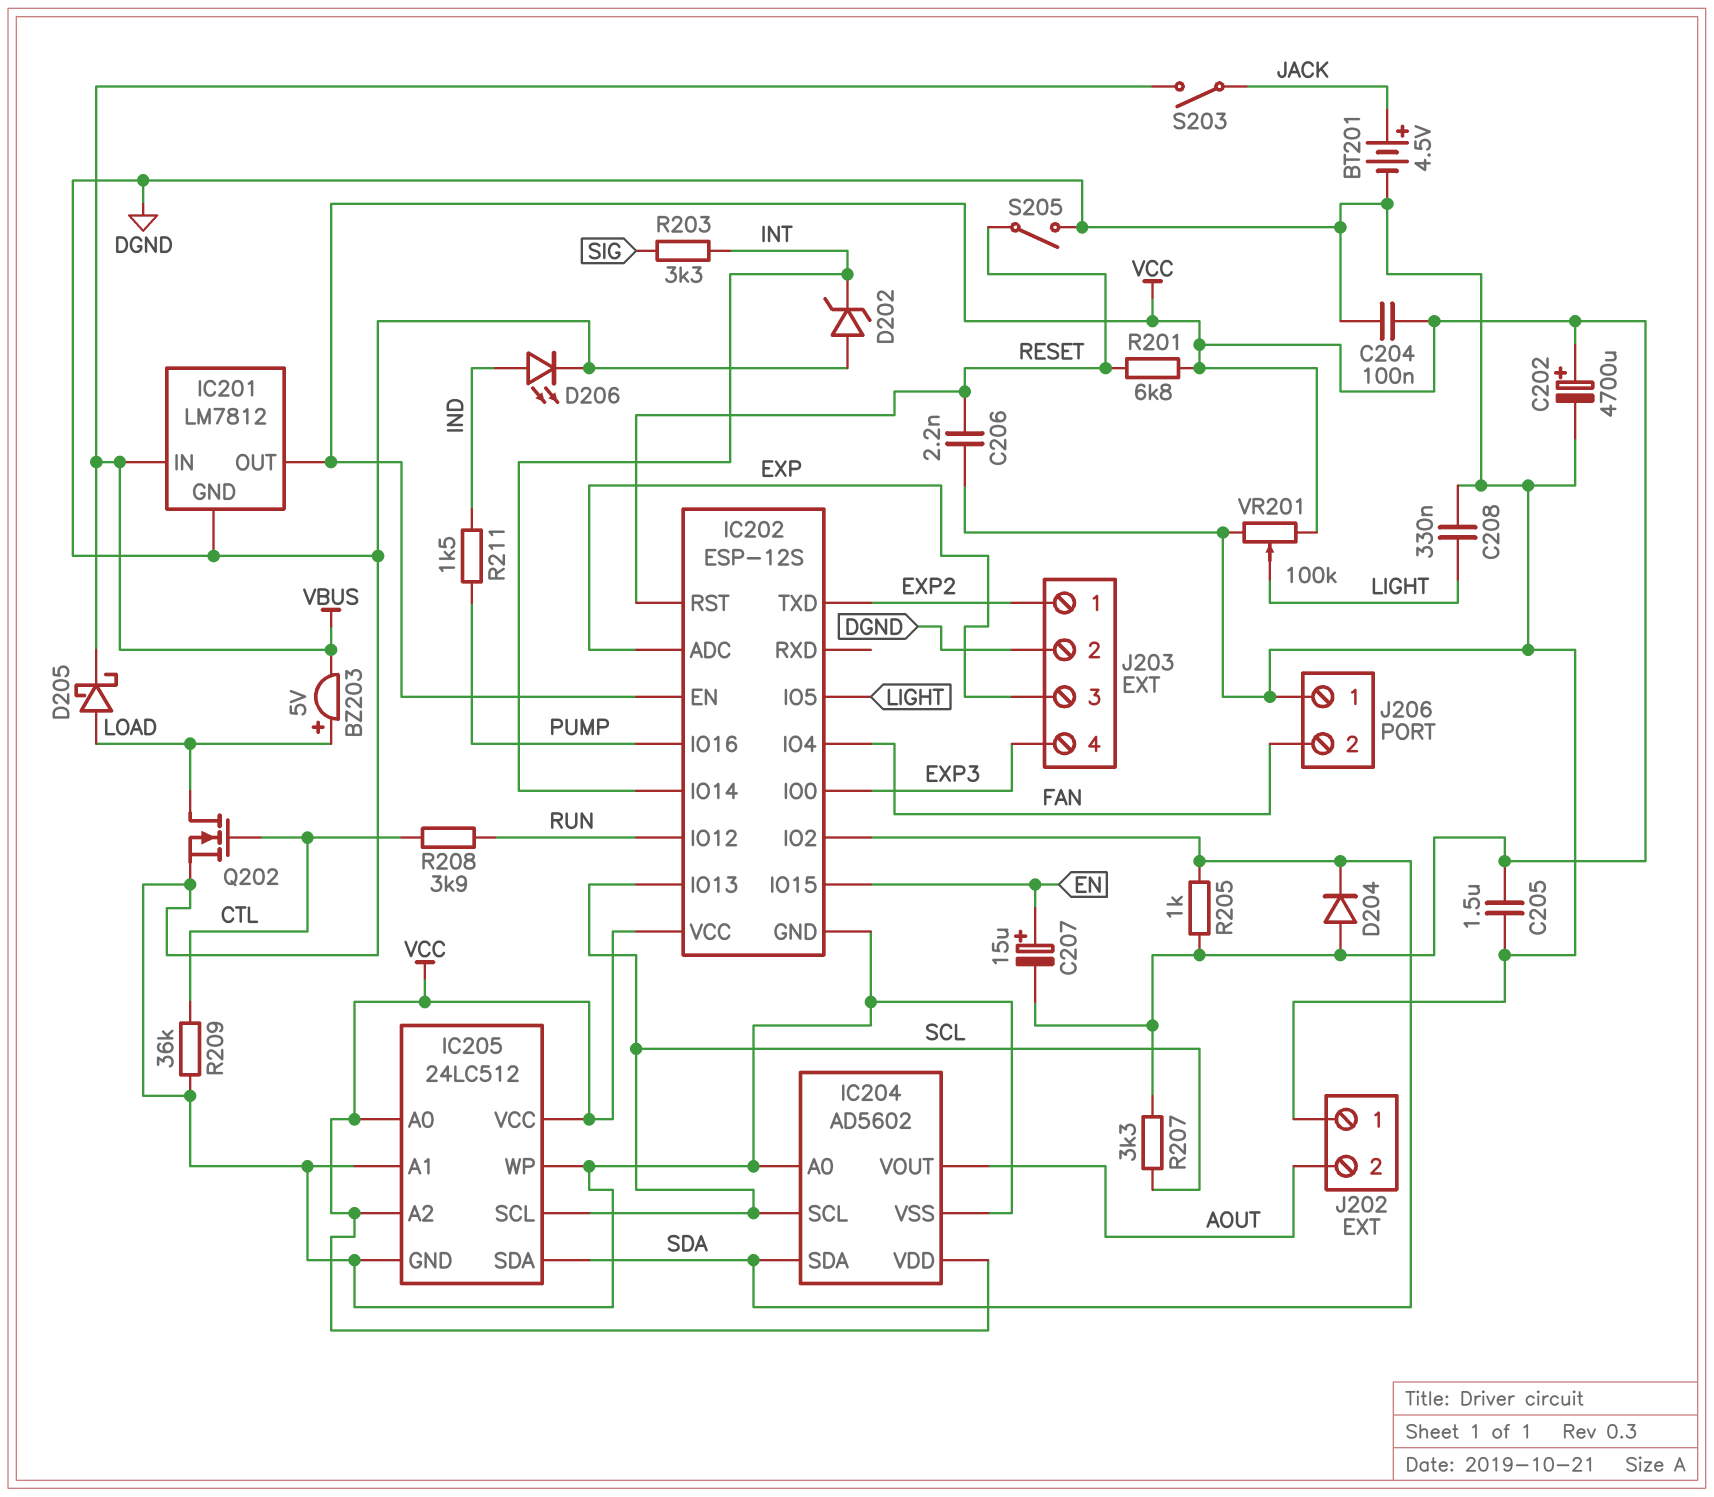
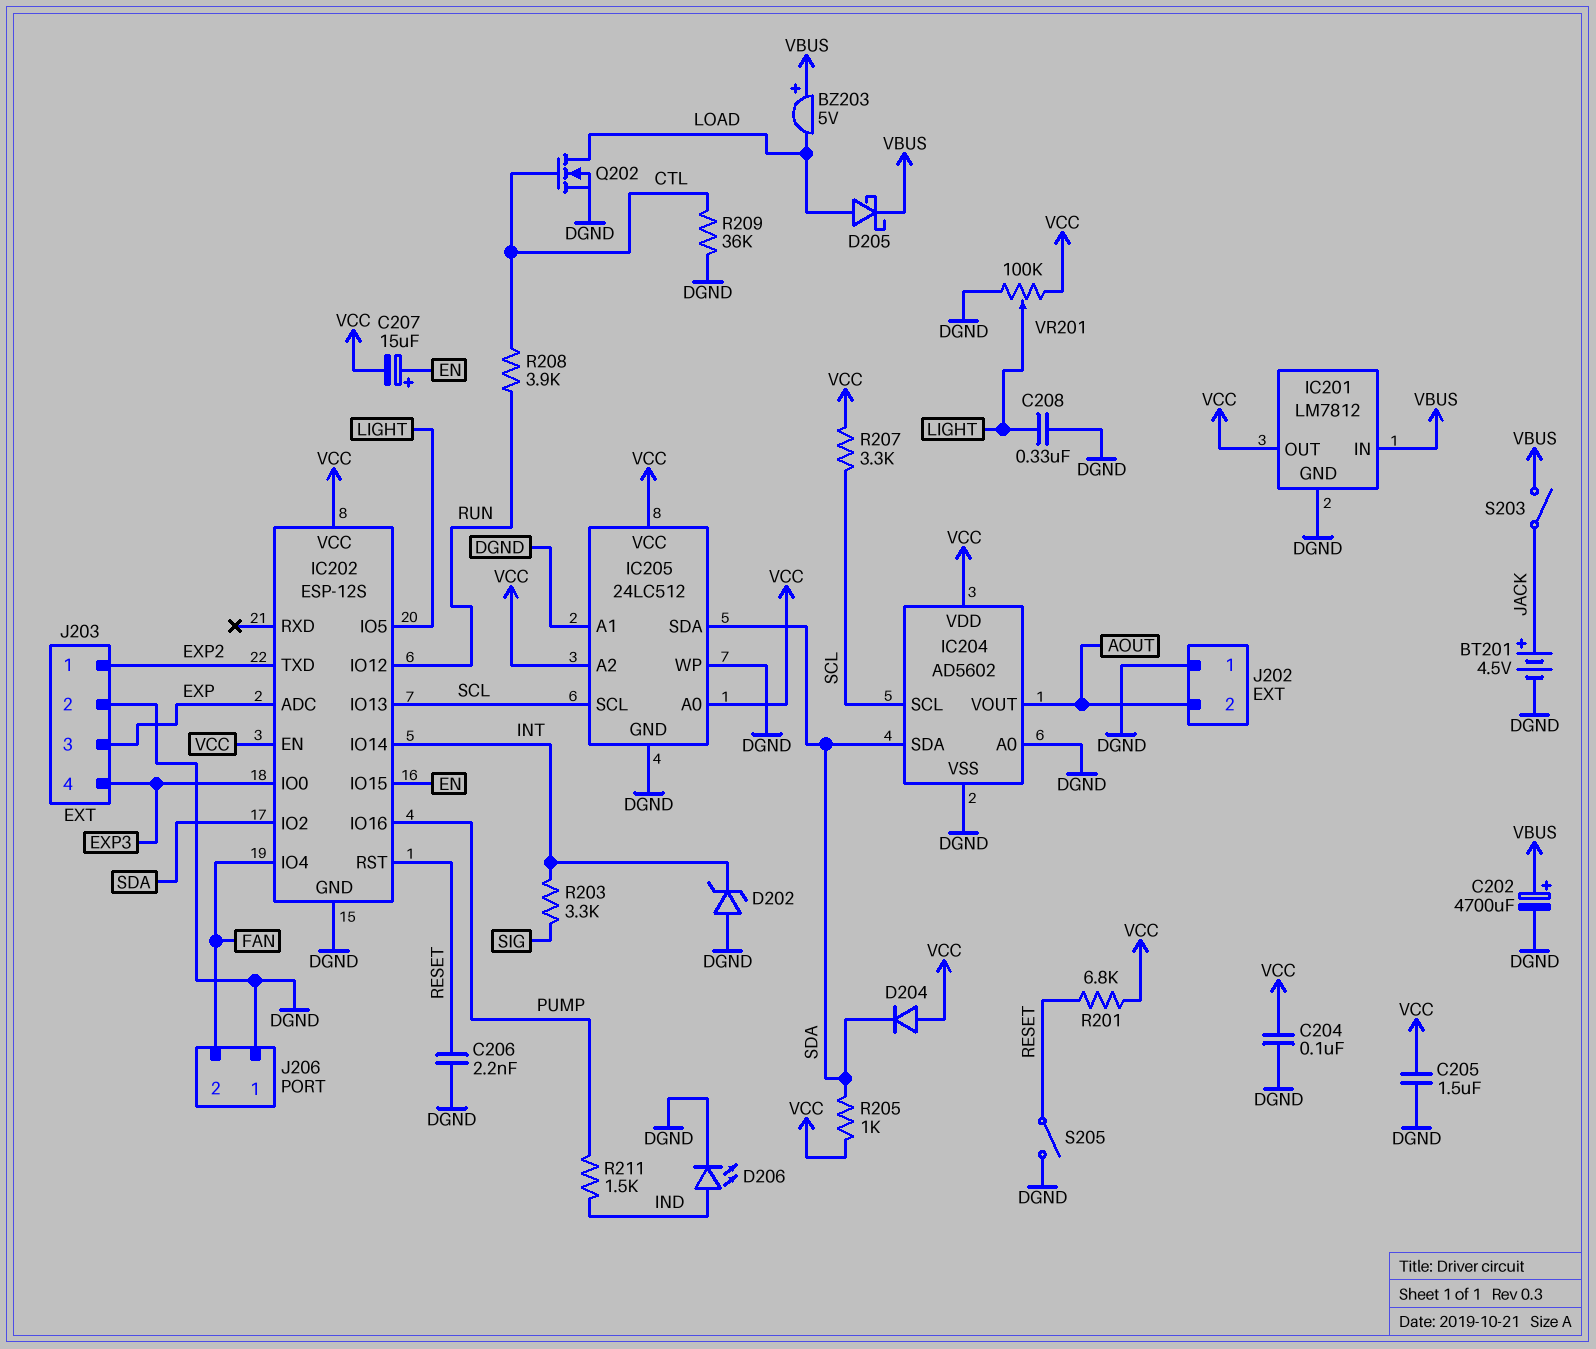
BZ203: buzzer 5V (plus LOAD, minus VBUS) -> buzzer 5V (plus VBUS, minus LOAD)
C202: 4700uF (plus VCC, minus DGND) -> 4700uF (plus VBUS, minus DGND)

